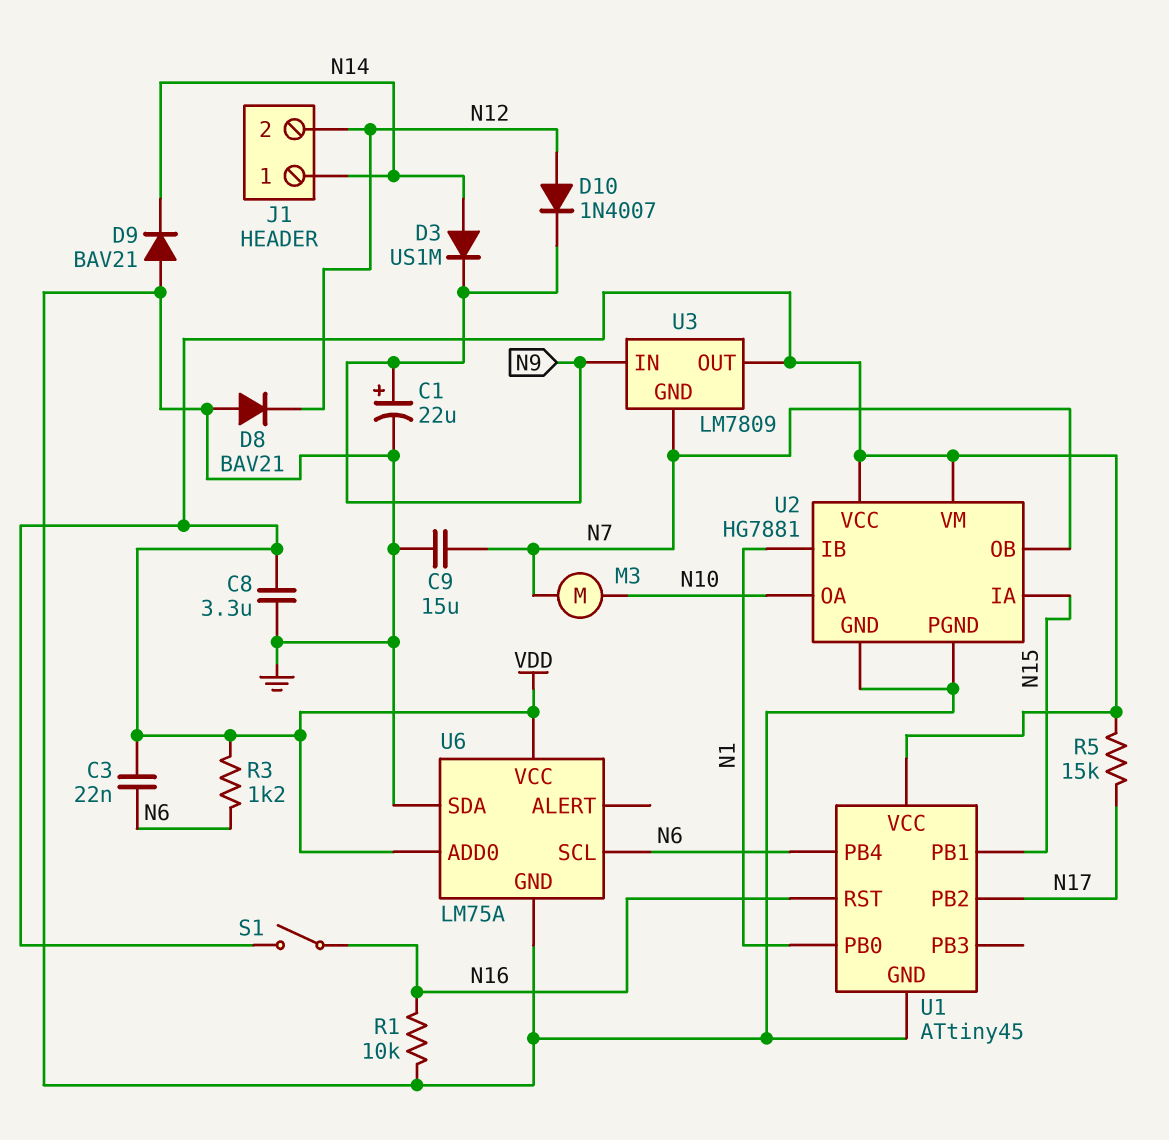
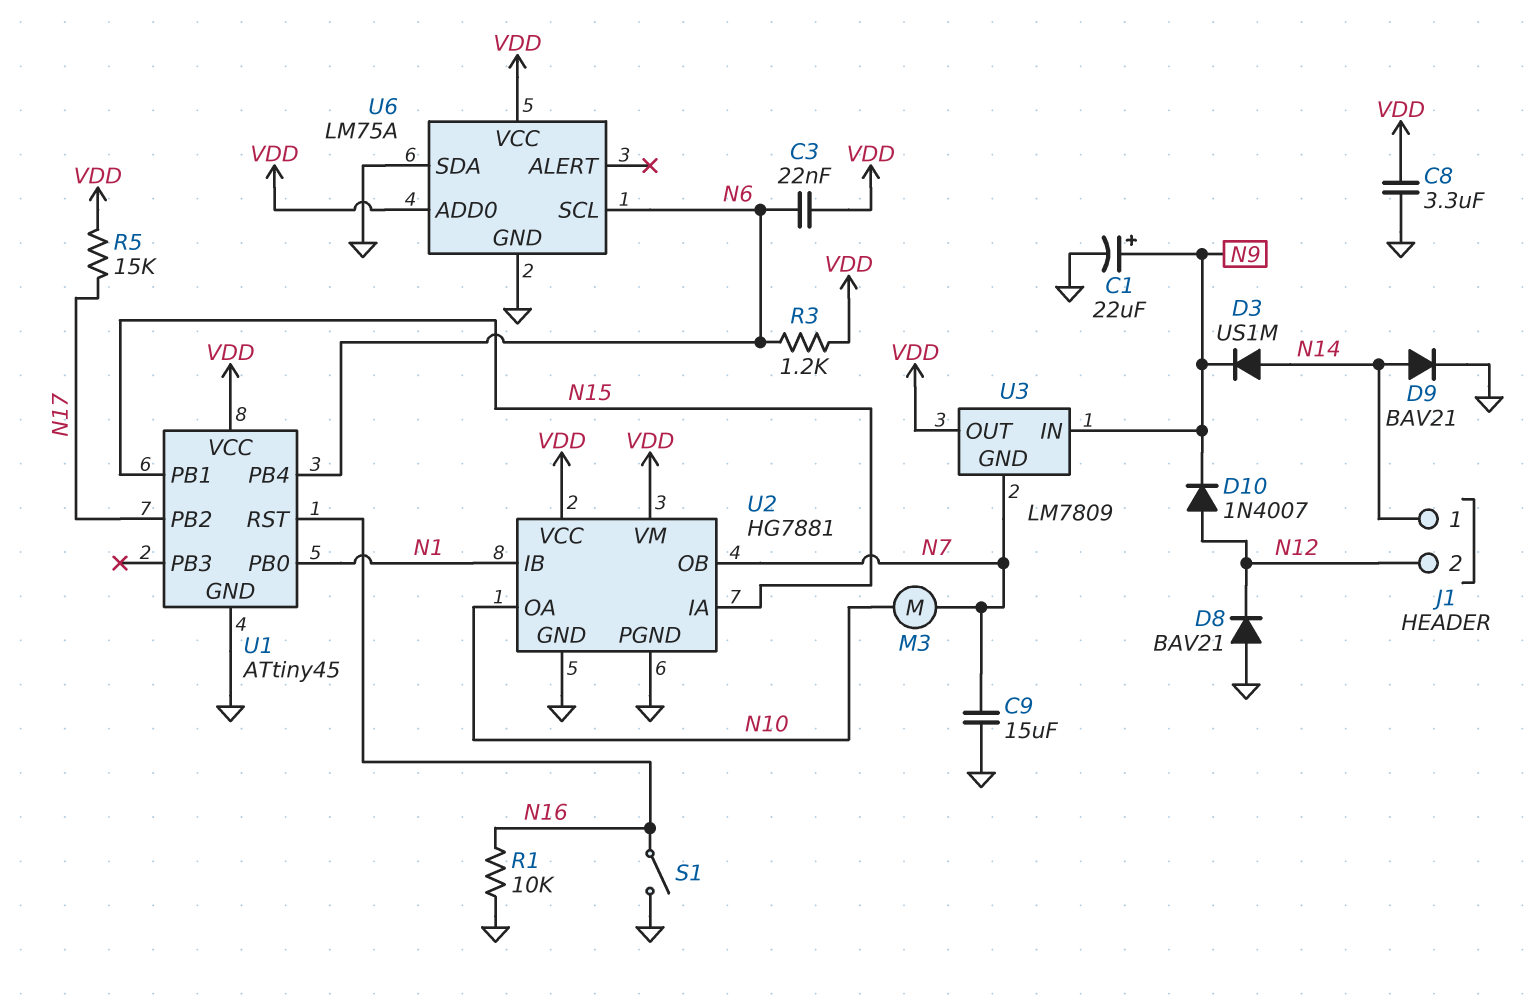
D9: diode BAV21 (A GND, K N14) -> diode BAV21 (A N14, K GND)
S1: switch (N16, VDD) -> switch (GND, N16)

